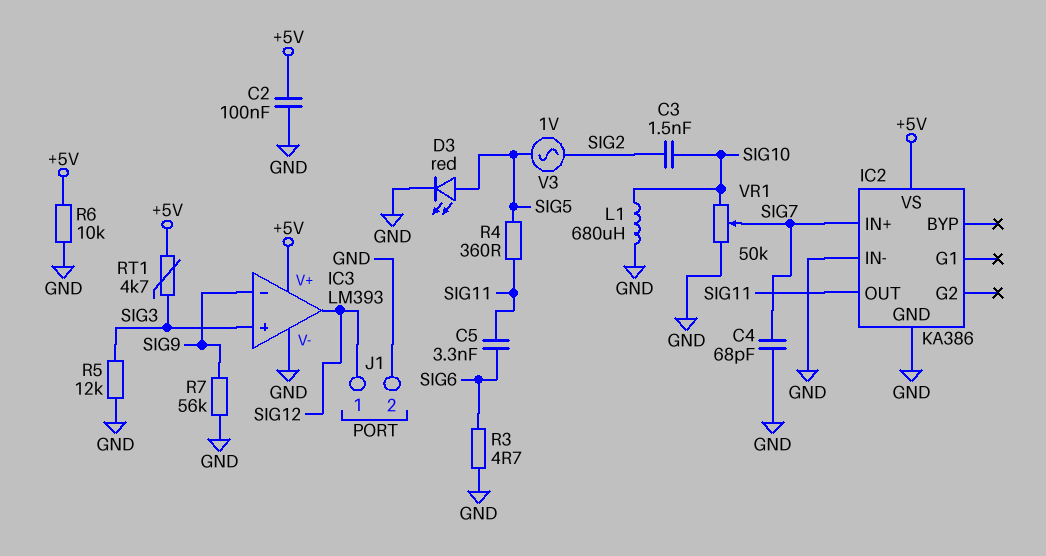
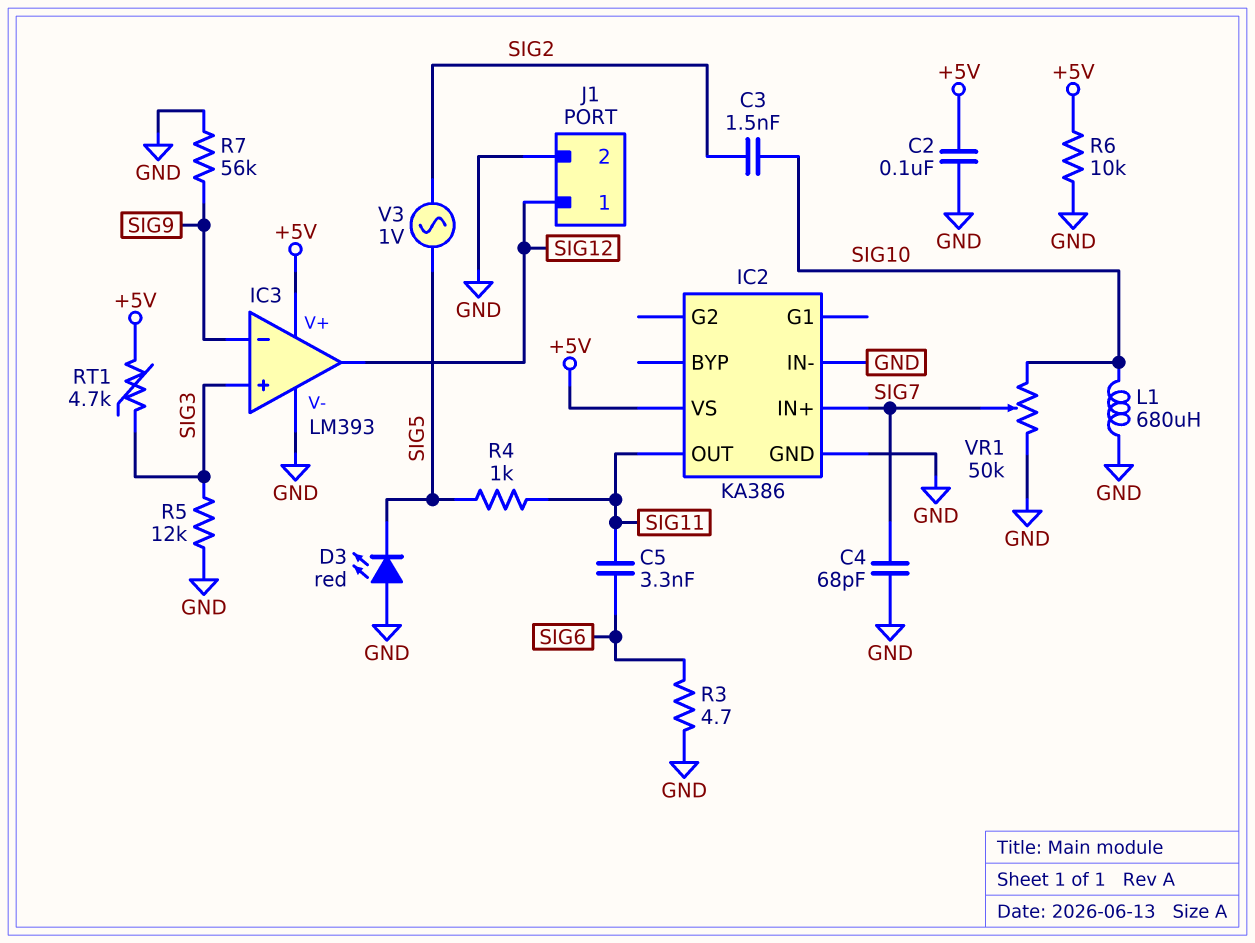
D3: LED red (A SIG5, K GND) -> LED red (A GND, K SIG5)
R4: 360 (SIG5, SIG11) -> 1k (SIG5, SIG11)

